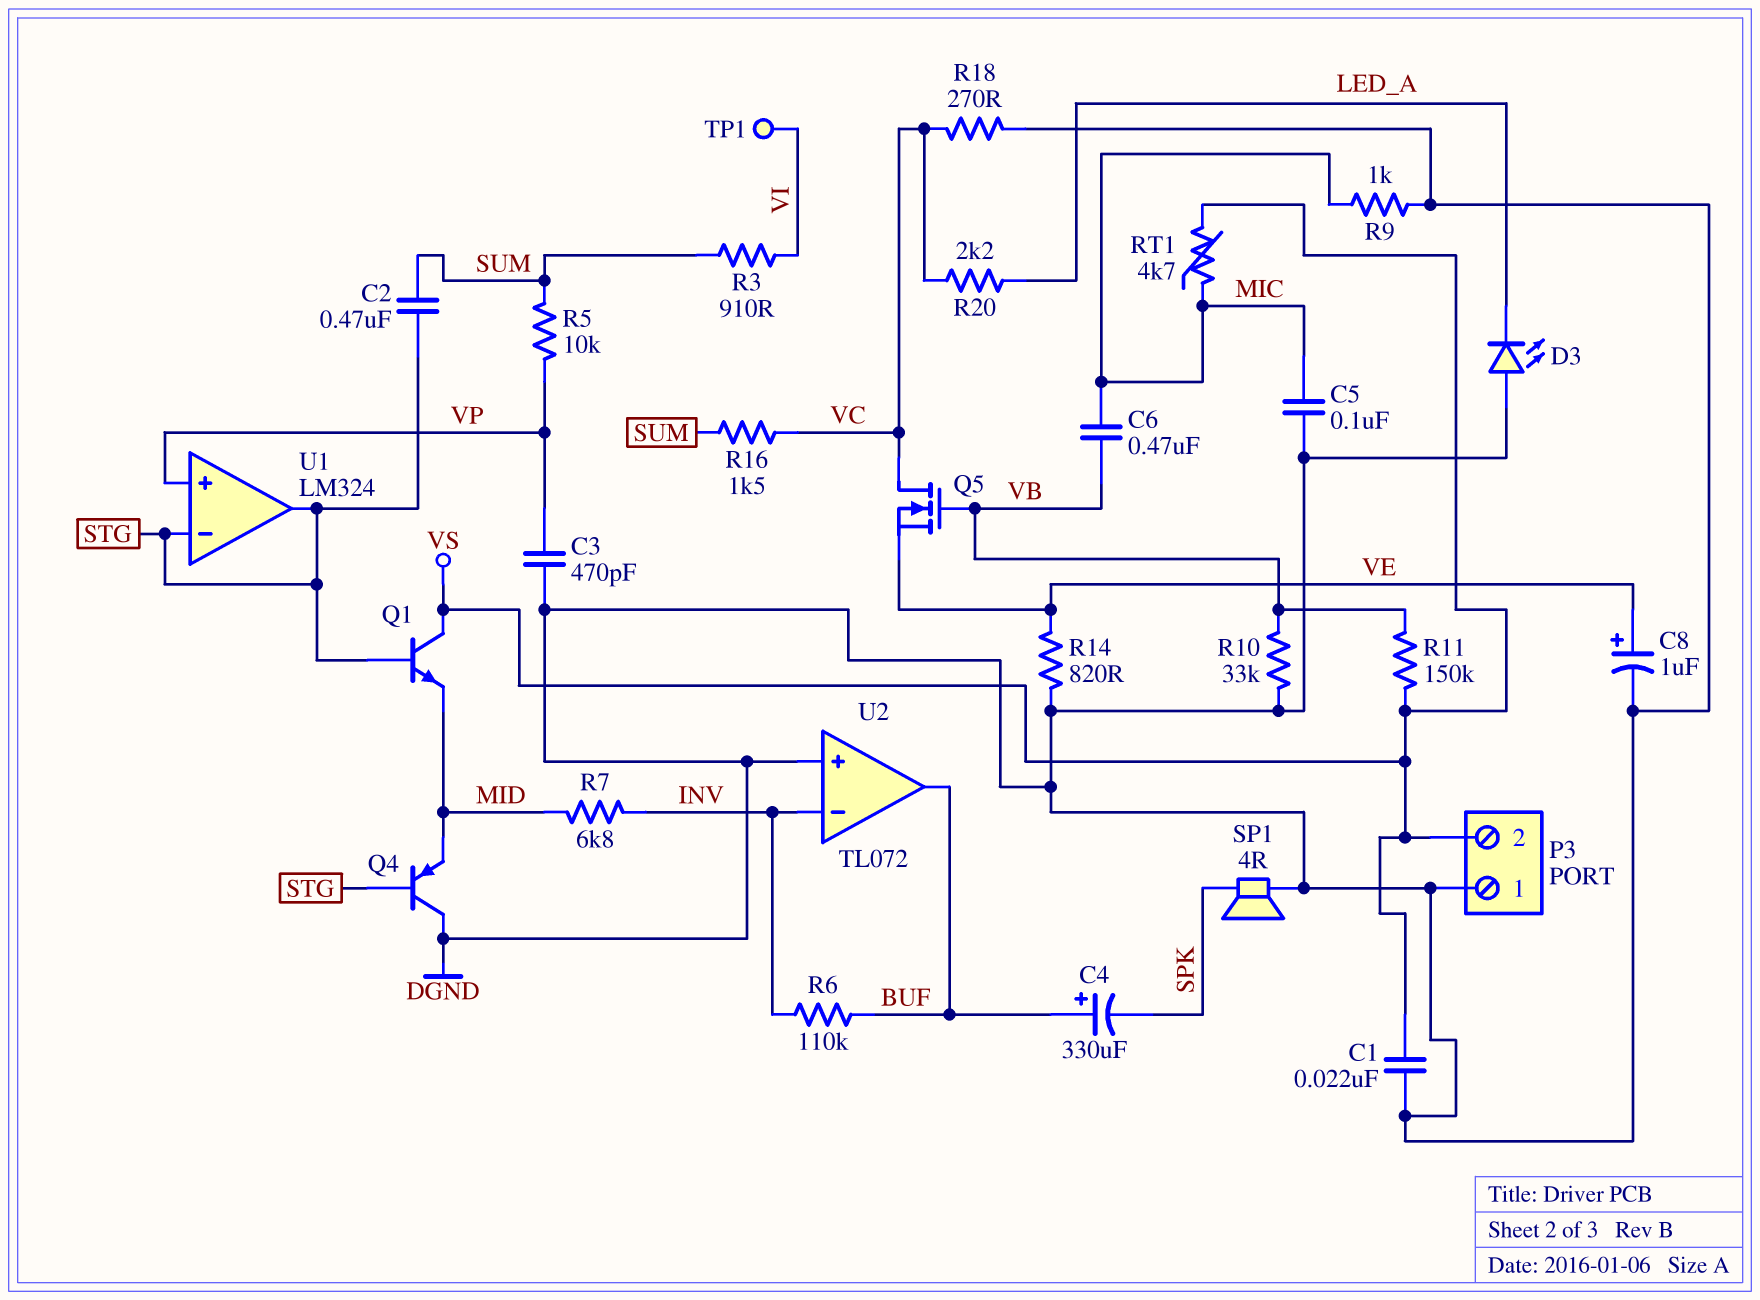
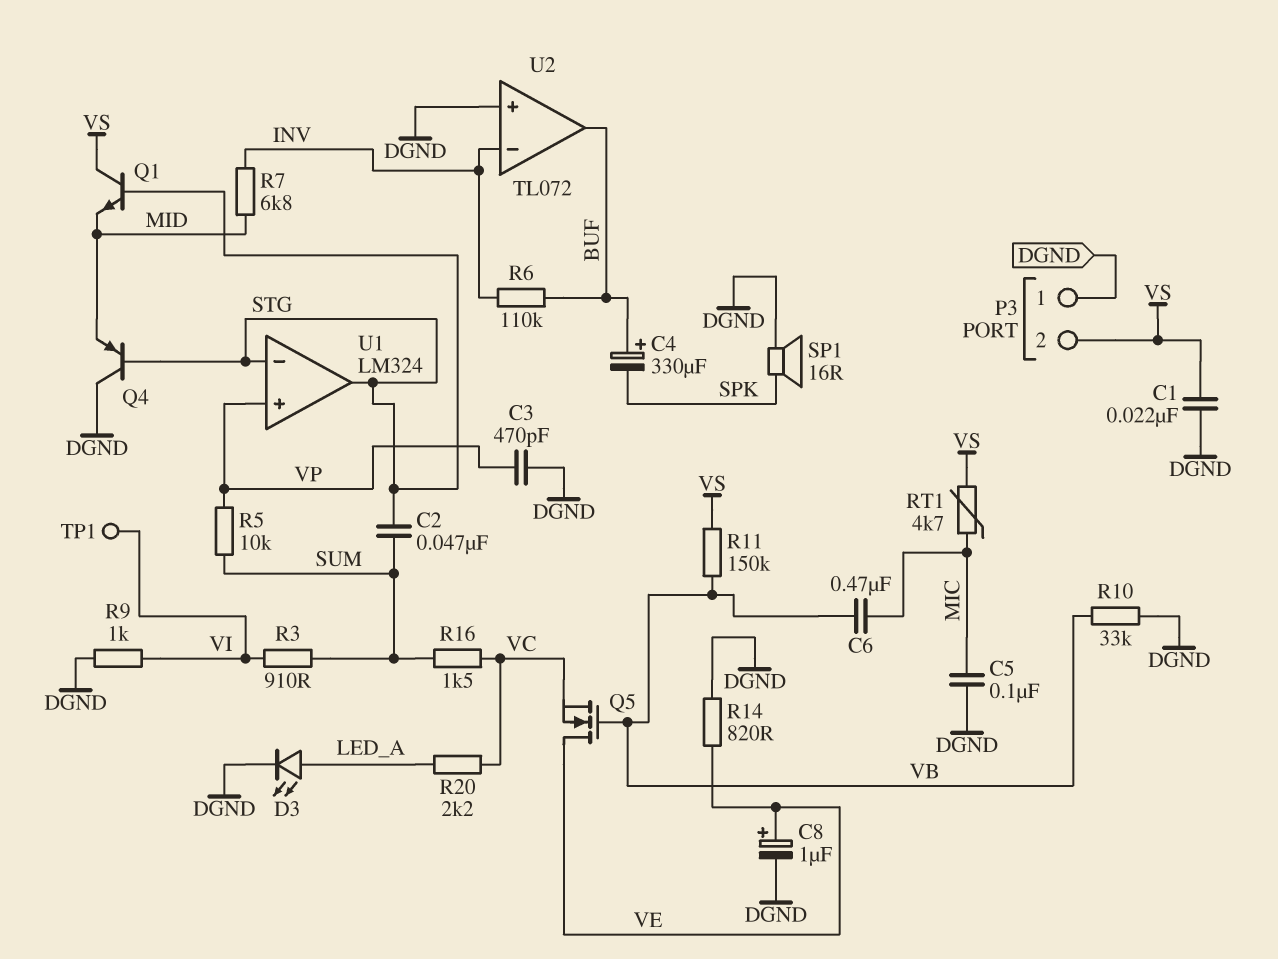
C2: 470nF (STG, SUM) -> 47nF (STG, SUM)
D3: LED (A DGND, K LED_A) -> LED (A LED_A, K DGND)
Q5: NMOS (G VB, D VC, S VE) -> NMOS (G VB, D VE, S VC)
R9: 1k (DGND, MIC) -> 1k (DGND, VI)
R18: 270 (DGND, VC) -> none
SP1: speaker 4R (DGND, SPK) -> speaker 16R (DGND, SPK)

